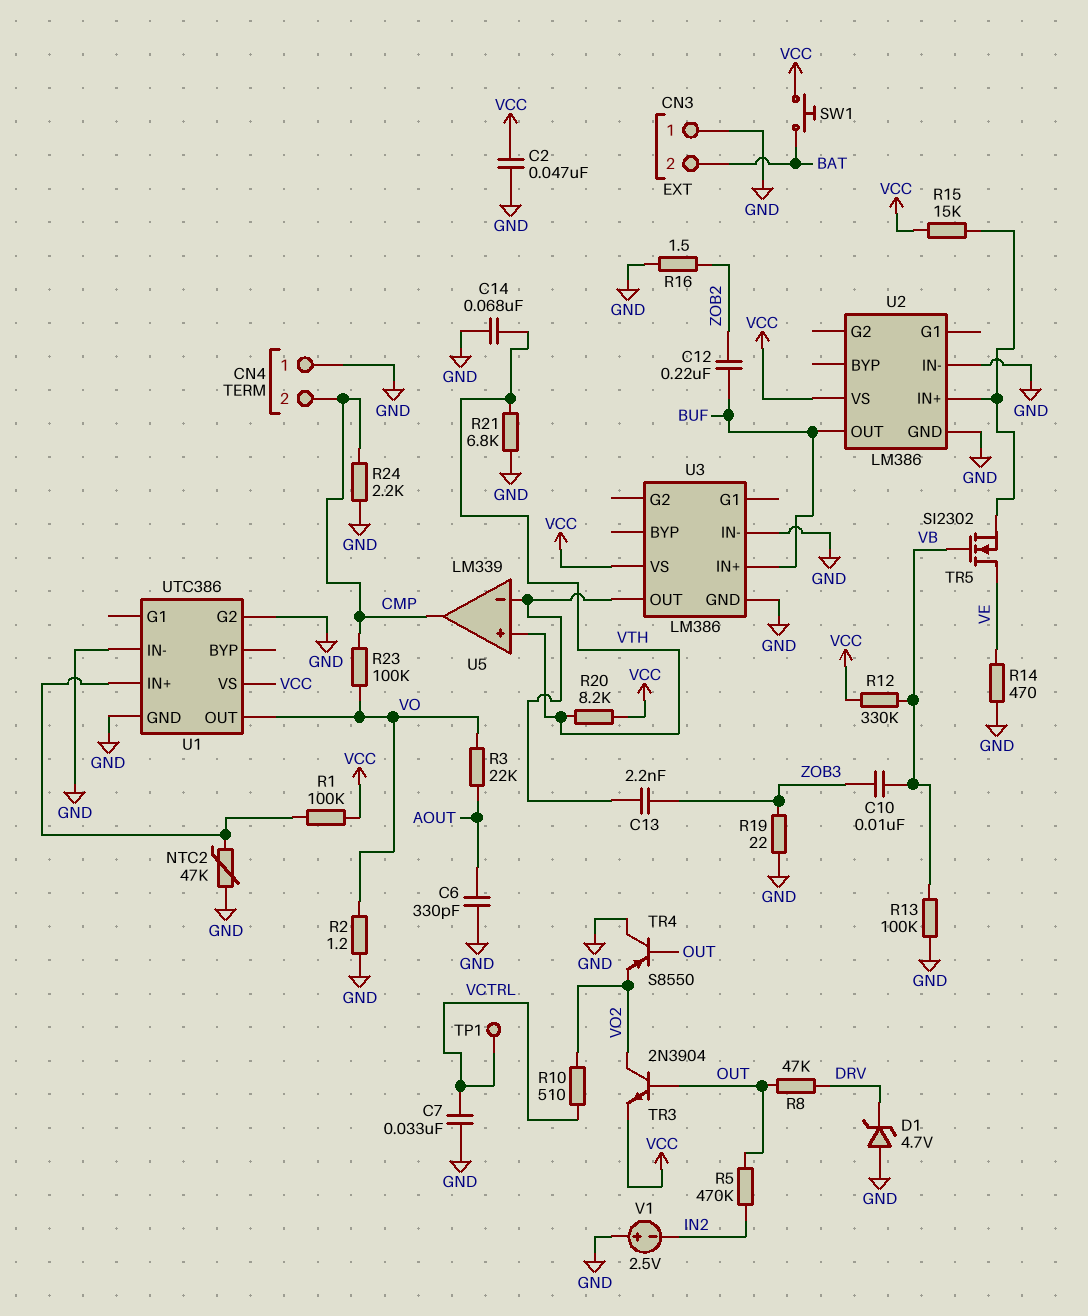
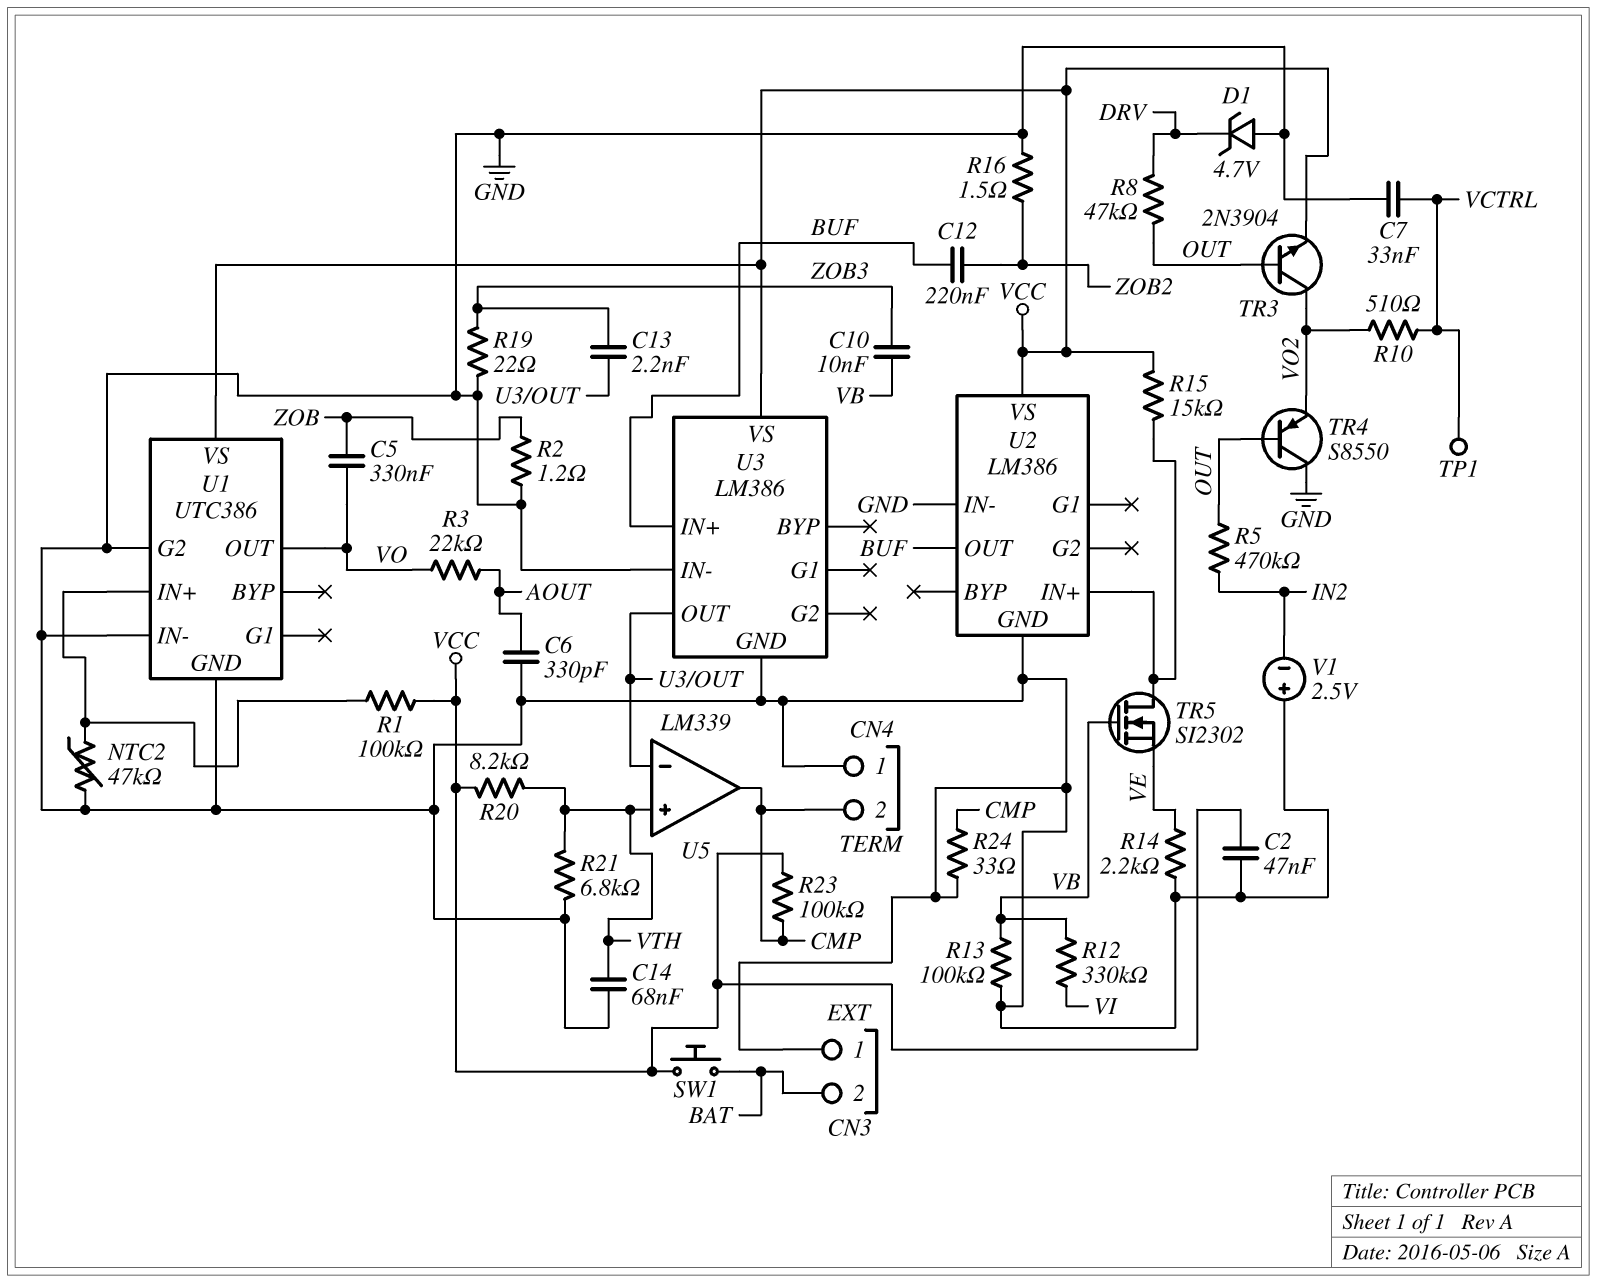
C5: none -> 330nF (VO, ZOB)
R2: 1.2 (GND, VO) -> 1.2 (GND, ZOB)
R12: 330k (VB, VCC) -> 330k (VB, VI)
R14: 470 (GND, VE) -> 2.2k (GND, VE)
R23: 100k (CMP, VO) -> 100k (CMP, VCC)
R24: 2.2k (CMP, GND) -> 33 (CMP, GND)
TR5: NMOS SI2302 (G VB, D VE, S U2/IN+) -> NMOS SI2302 (G VB, D U2/IN+, S VE)

